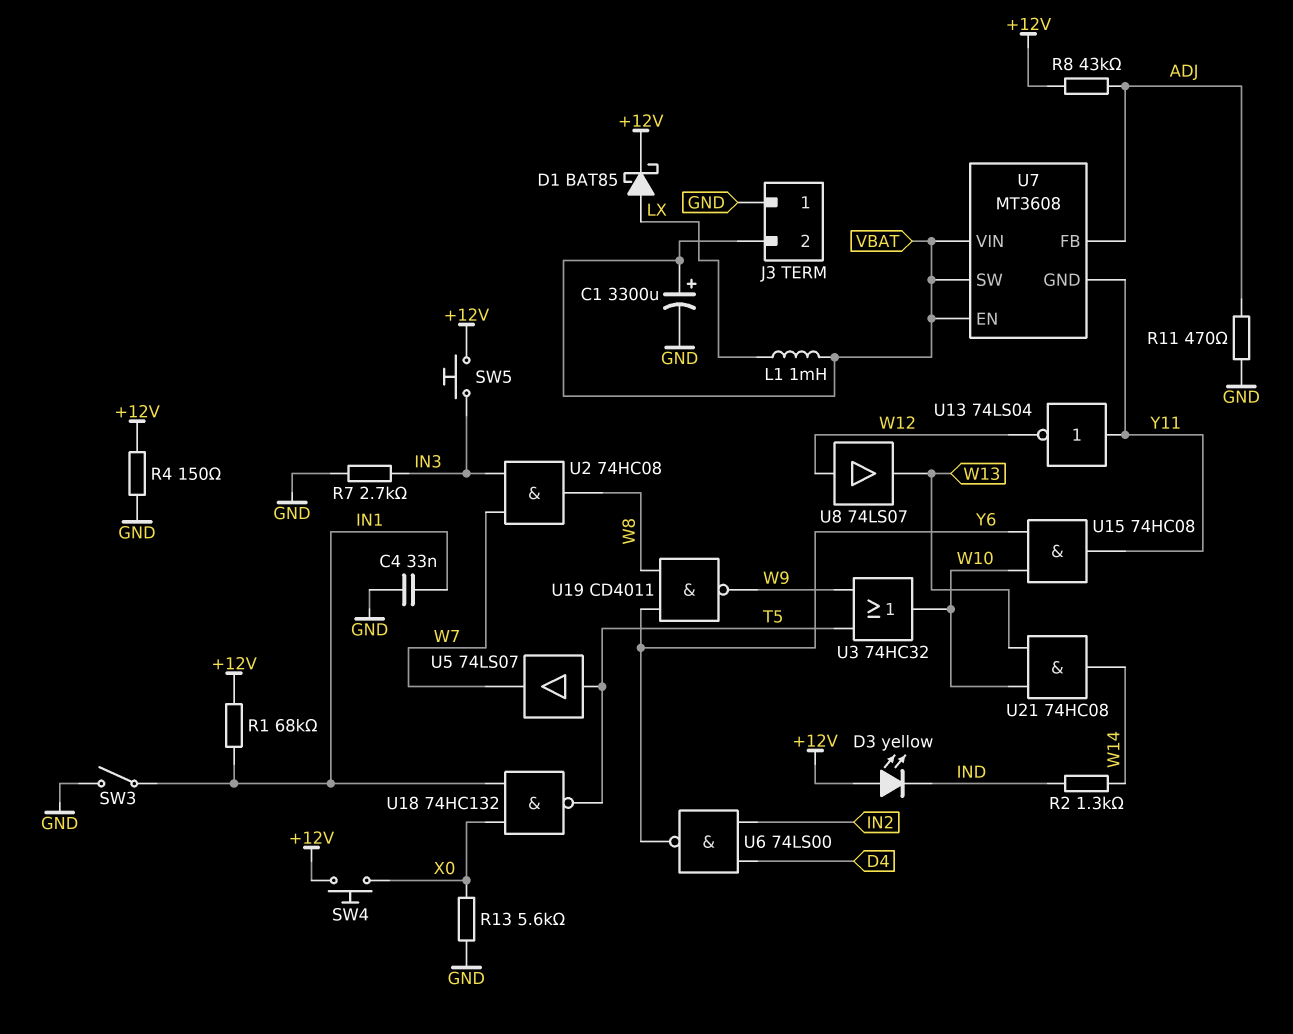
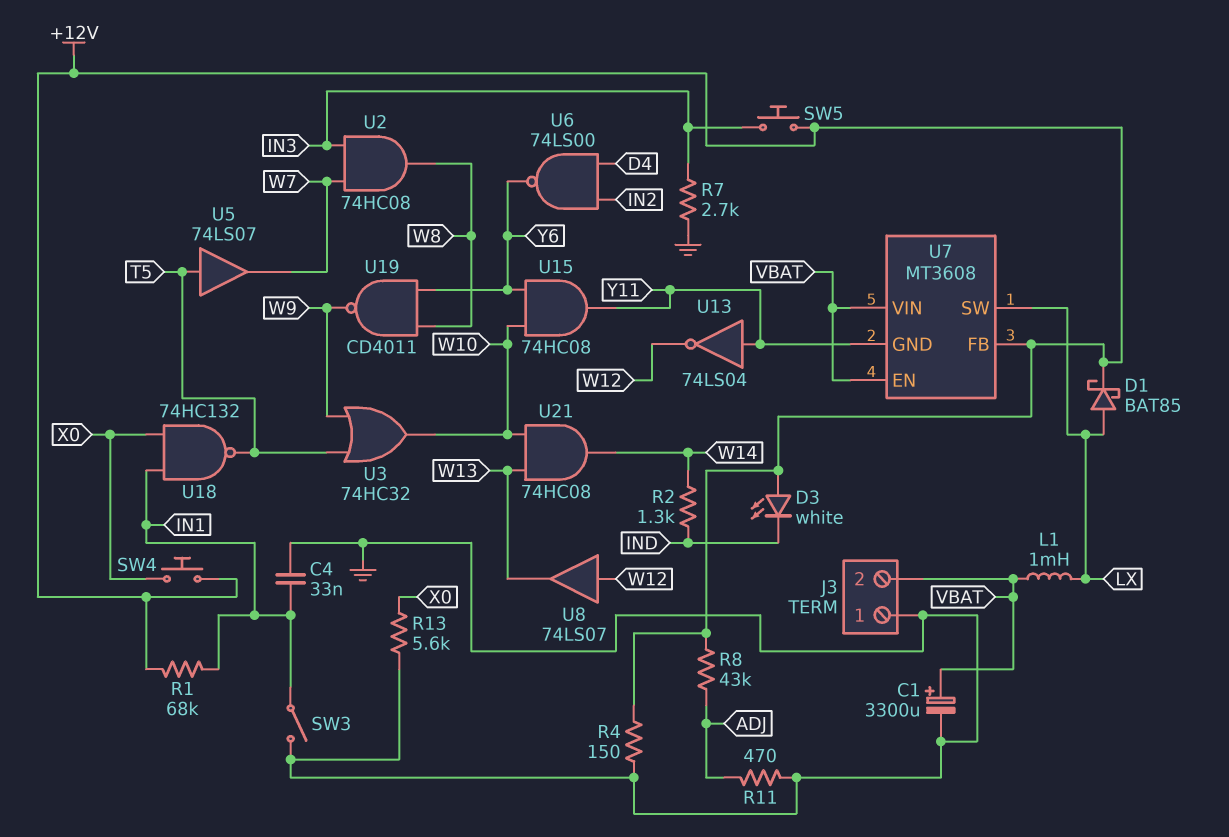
D3: LED yellow (A +12V, K IND) -> LED white (A +12V, K IND)
U7 pin FB: ADJ -> +12V
U7 pin SW: VBAT -> LX

